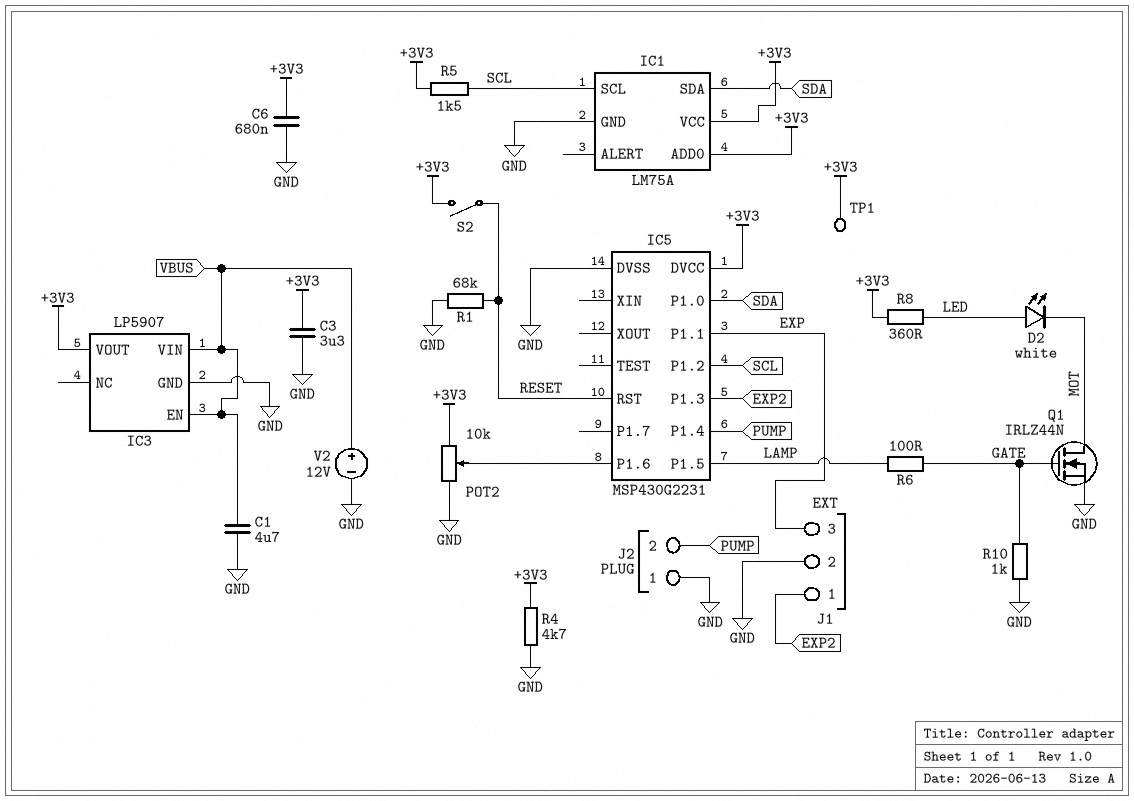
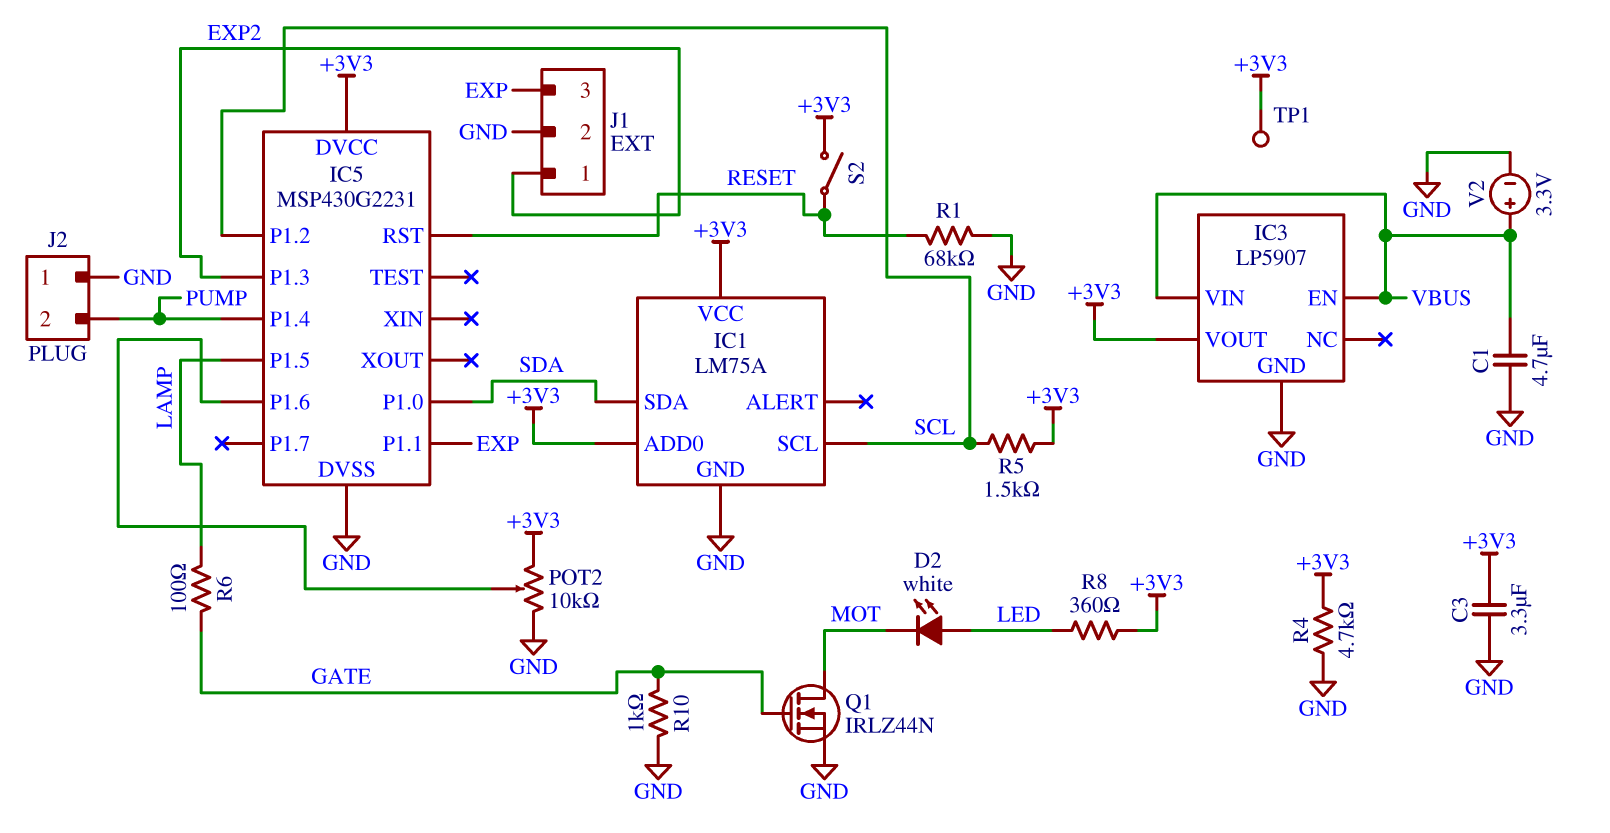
C6: 680nF (+3V3, GND) -> none
V2: 12V (plus VBUS, minus GND) -> 3.3V (plus VBUS, minus GND)

